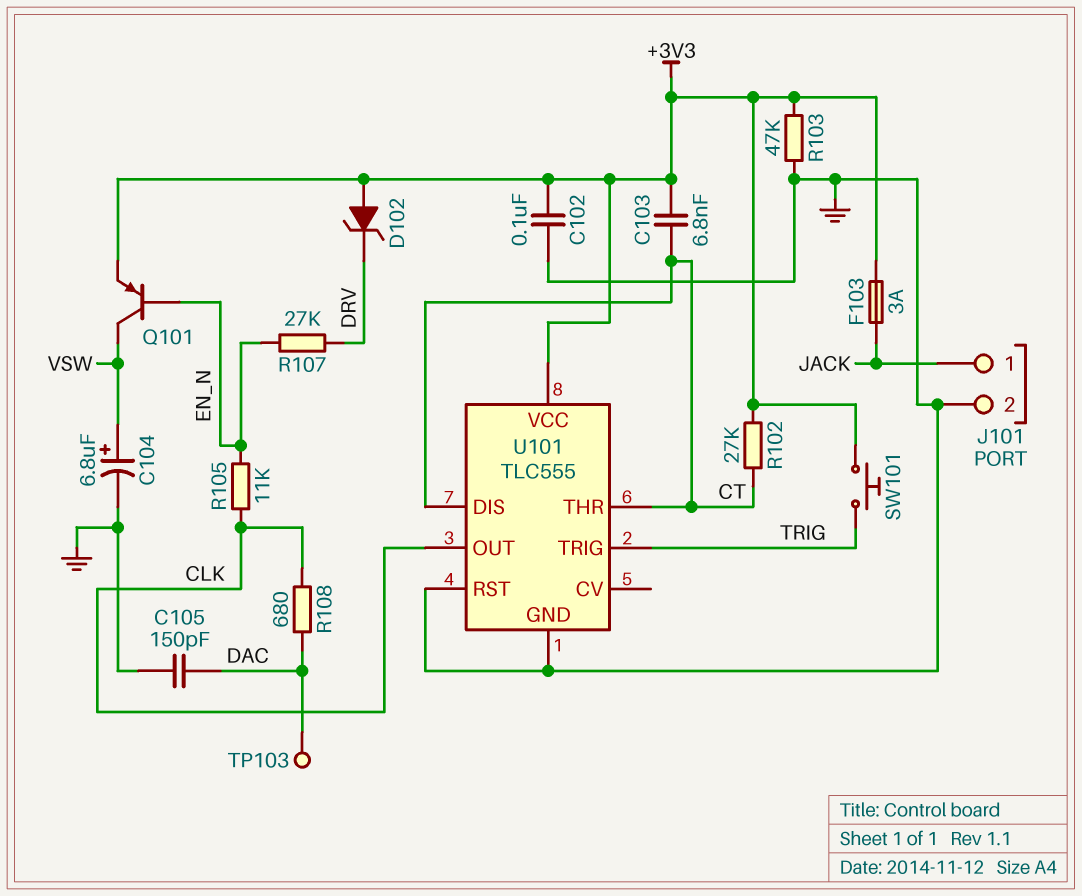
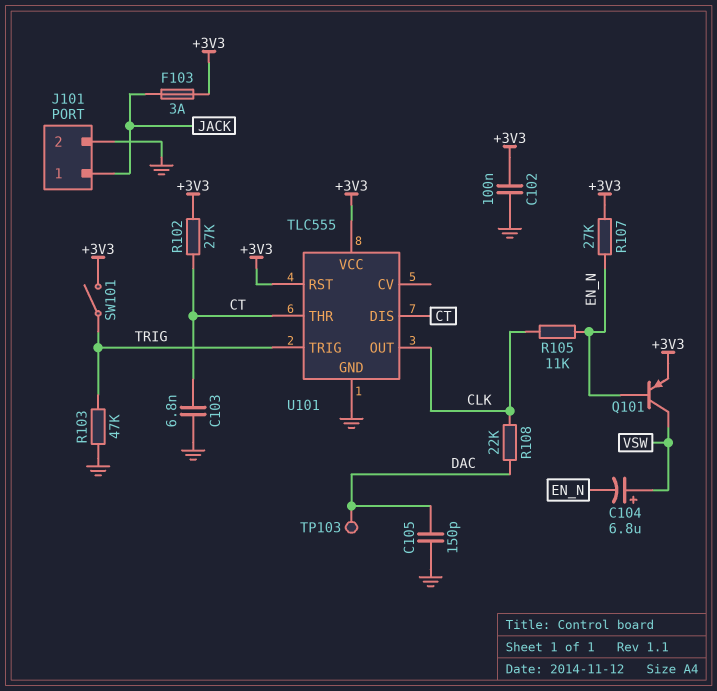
C103: 6.8nF (+3V3, CT) -> 6.8nF (CT, GND)
C104: 6.8uF (plus VSW, minus GND) -> 6.8uF (plus VSW, minus EN_N)
D102: zener (A +3V3, K DRV) -> none
R103: 47k (+3V3, GND) -> 47k (GND, TRIG)
R107: 27k (DRV, EN_N) -> 27k (+3V3, EN_N)
R108: 680 (CLK, DAC) -> 22k (CLK, DAC)
SW101: button (+3V3, TRIG) -> switch (+3V3, TRIG)
U101 pin RST: GND -> +3V3

